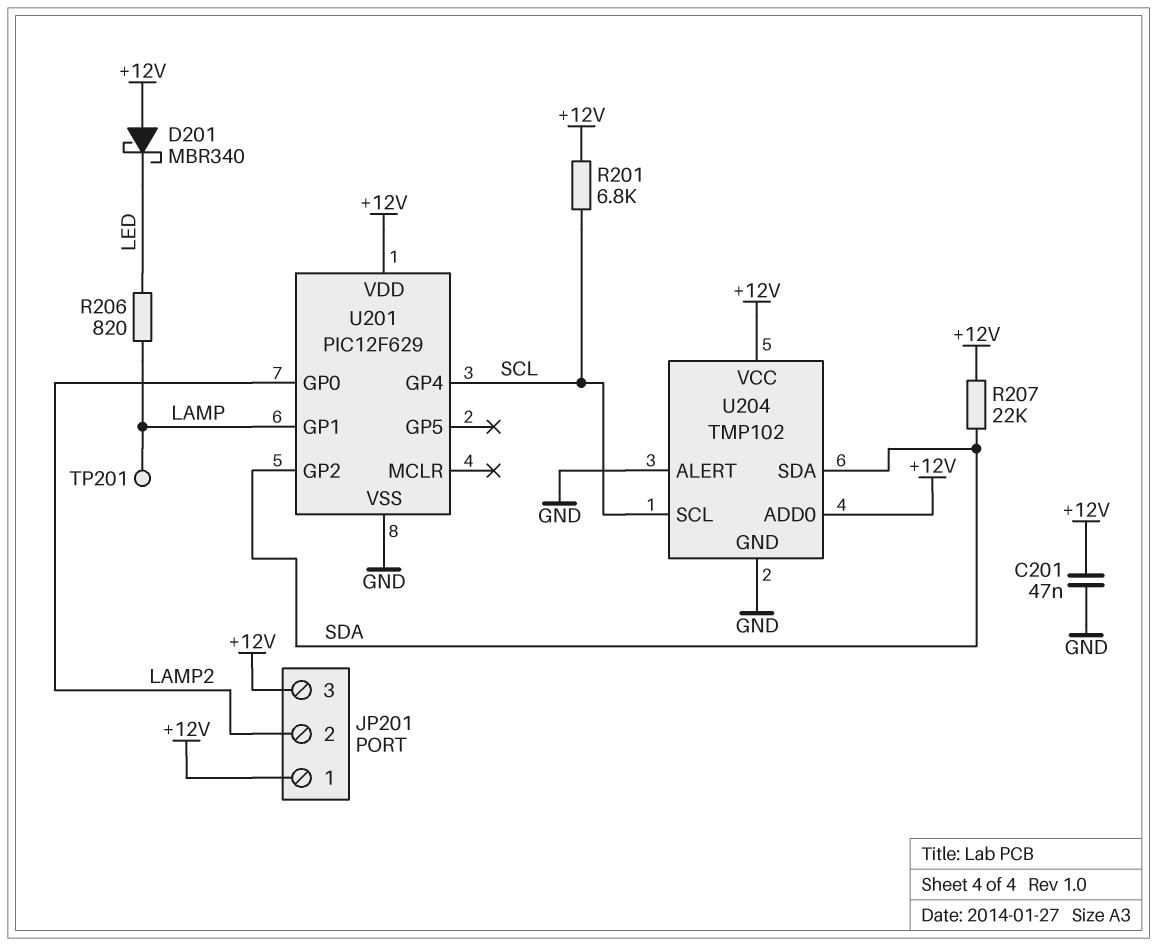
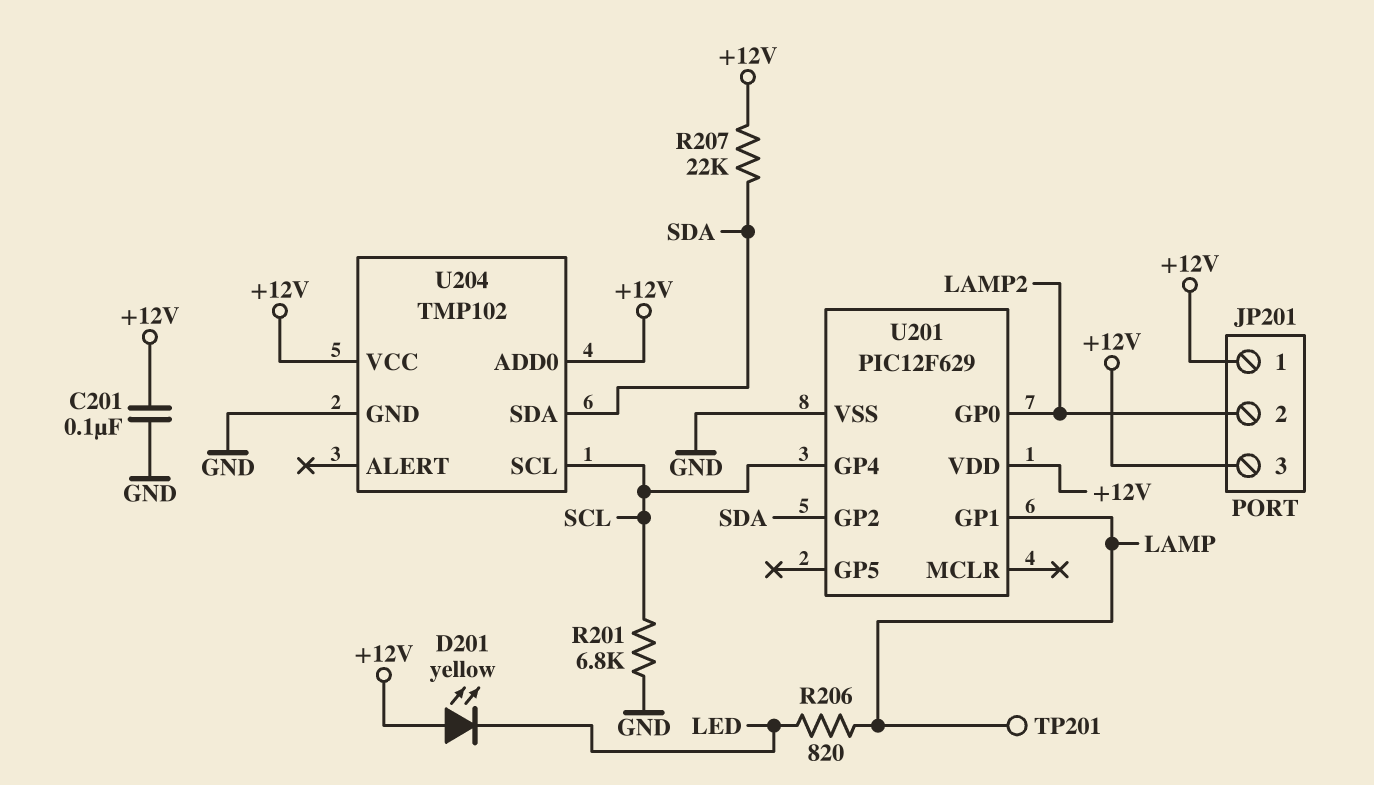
C201: 47nF (+12V, GND) -> 100nF (+12V, GND)
D201: schottky MBR340 (A +12V, K LED) -> LED yellow (A +12V, K LED)
R201: 6.8k (+12V, SCL) -> 6.8k (GND, SCL)
U204 pin ALERT: GND -> none

